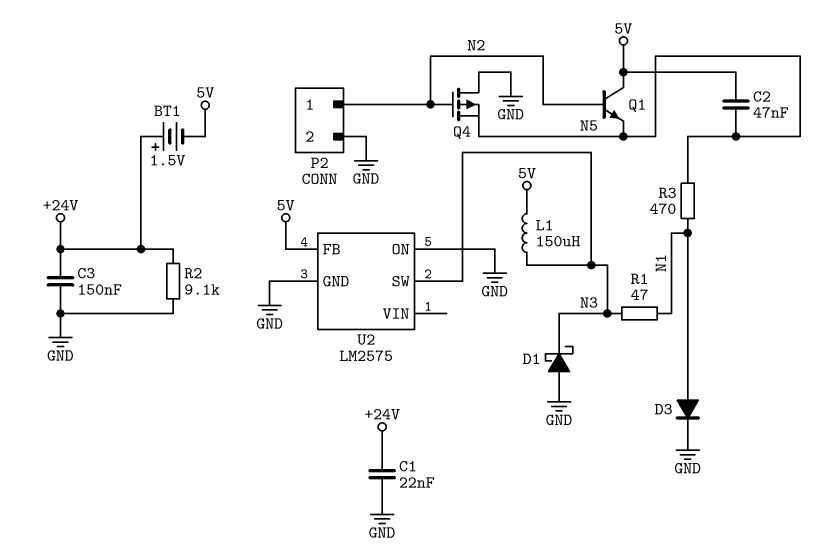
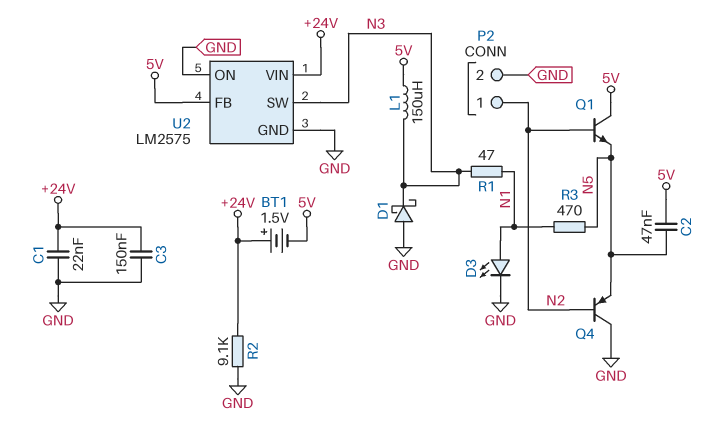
D3: diode (A N1, K GND) -> LED (A N1, K GND)
Q4: PMOS (G N2, D GND, S N5) -> PNP (B N2, C GND, E N5)
U2 pin VIN: none -> +24V

